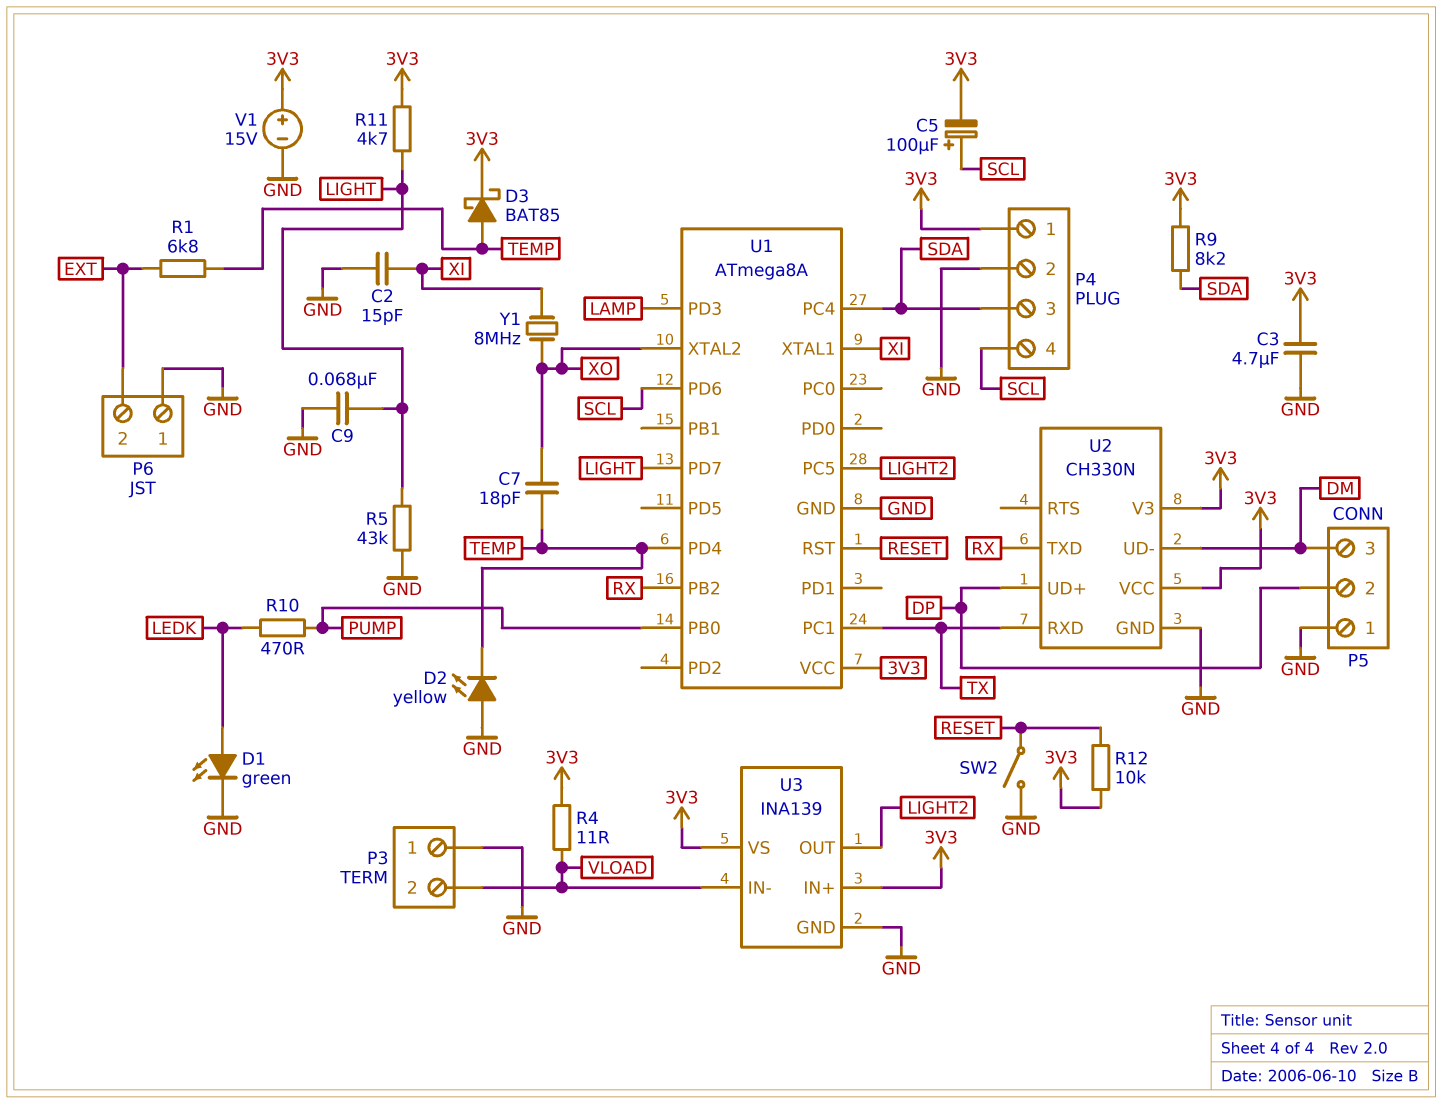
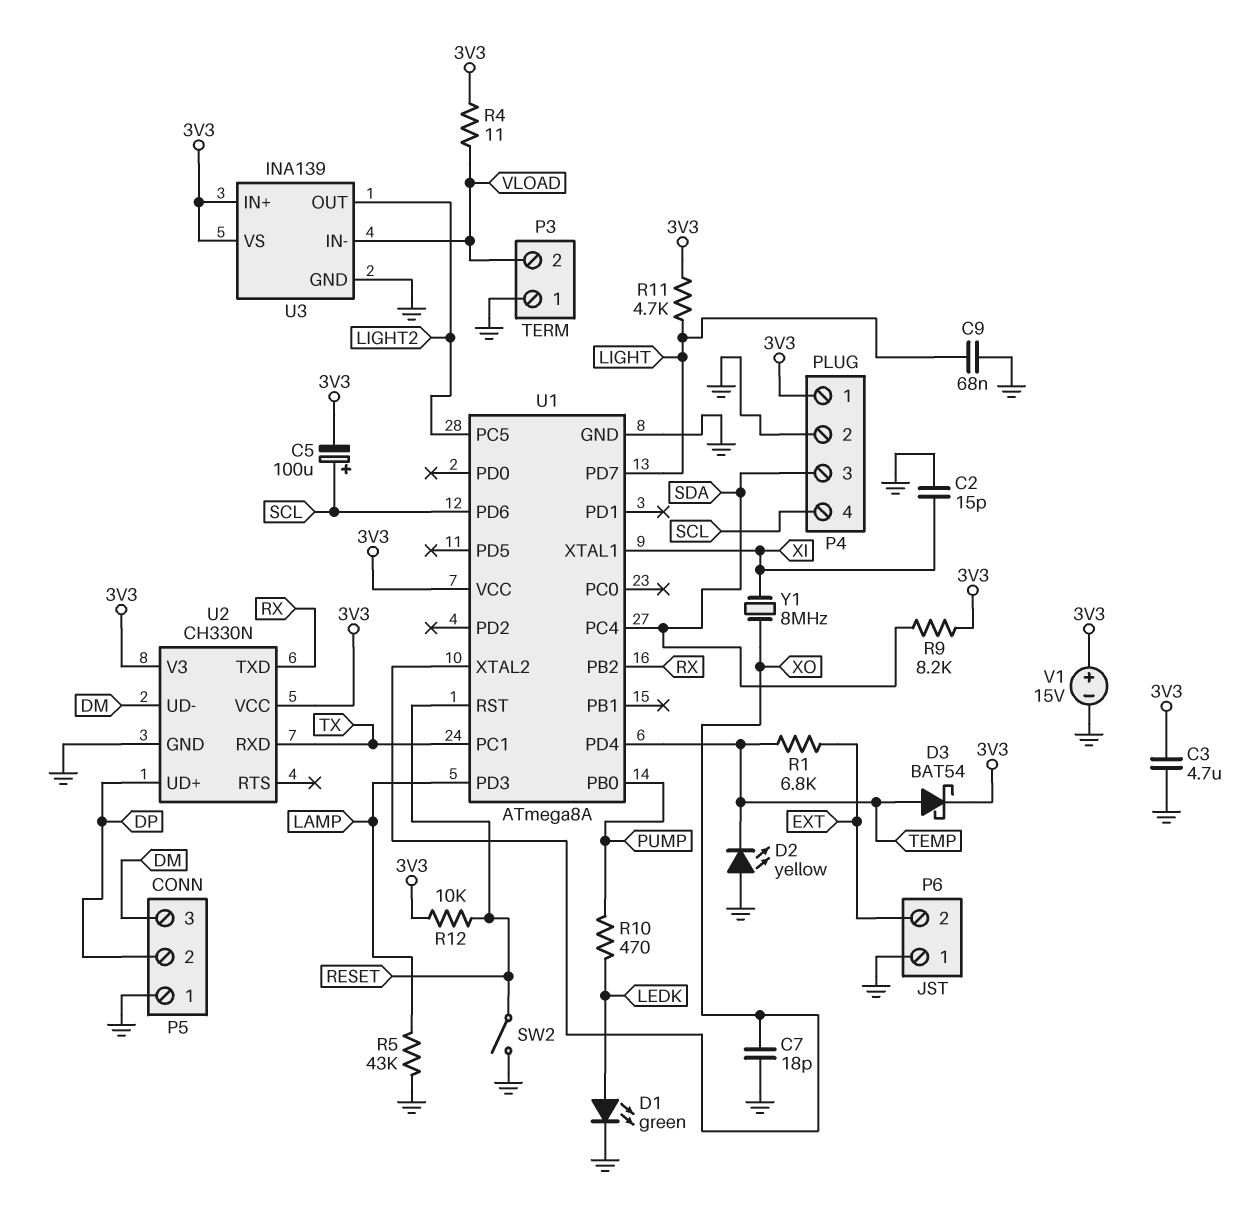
C7: 18pF (TEMP, XO) -> 18pF (GND, XO)
D3: schottky BAT85 (A TEMP, K 3V3) -> schottky BAT54 (A TEMP, K 3V3)
R5: 43k (GND, LIGHT) -> 43k (GND, LAMP)

